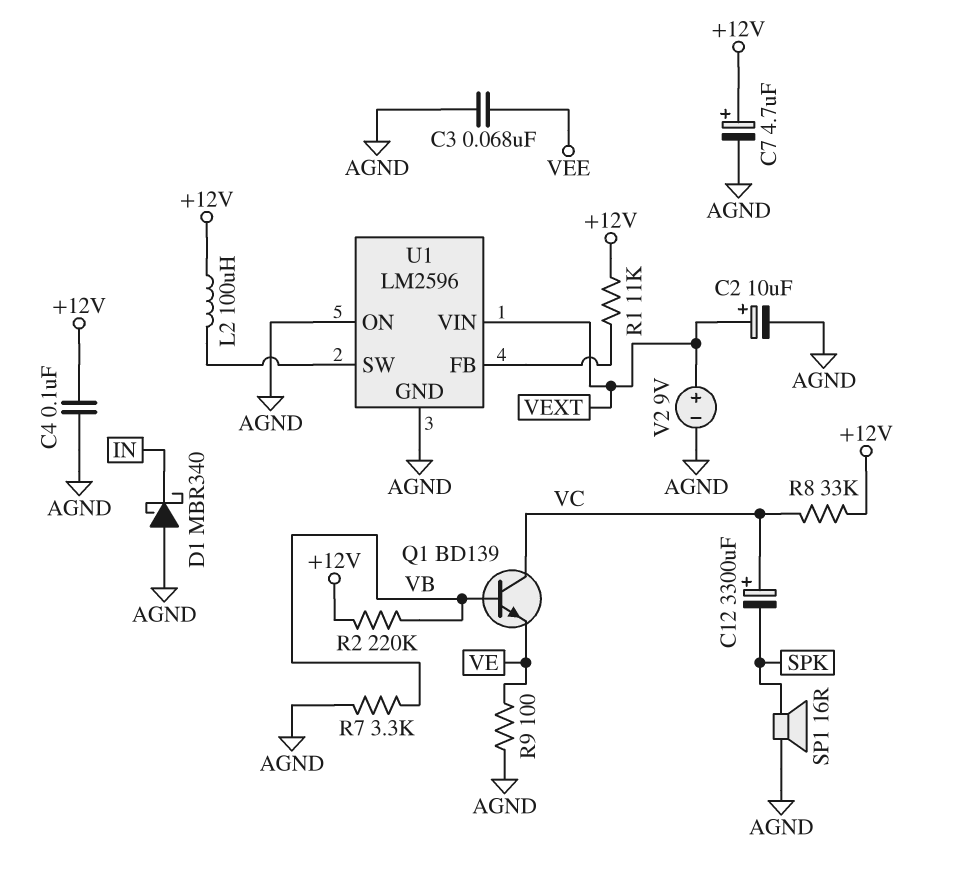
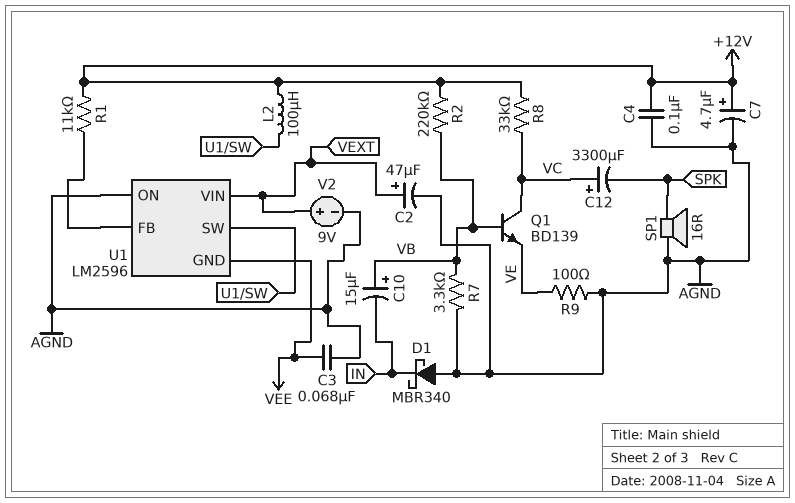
C2: 10uF (plus VEXT, minus AGND) -> 47uF (plus VEXT, minus AGND)
C10: none -> 15uF (plus VB, minus IN)
U1 pin GND: AGND -> VEE

